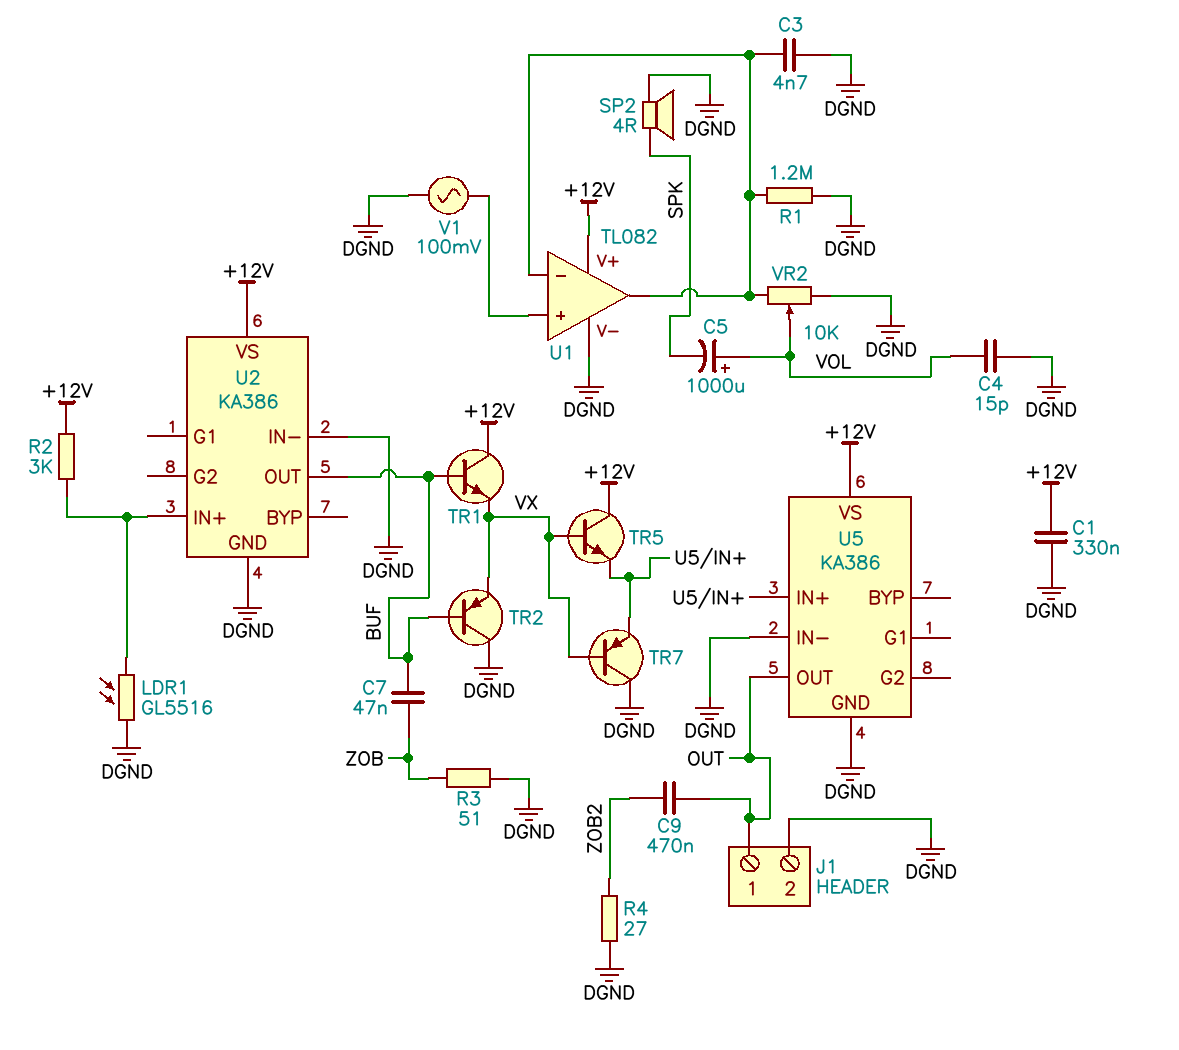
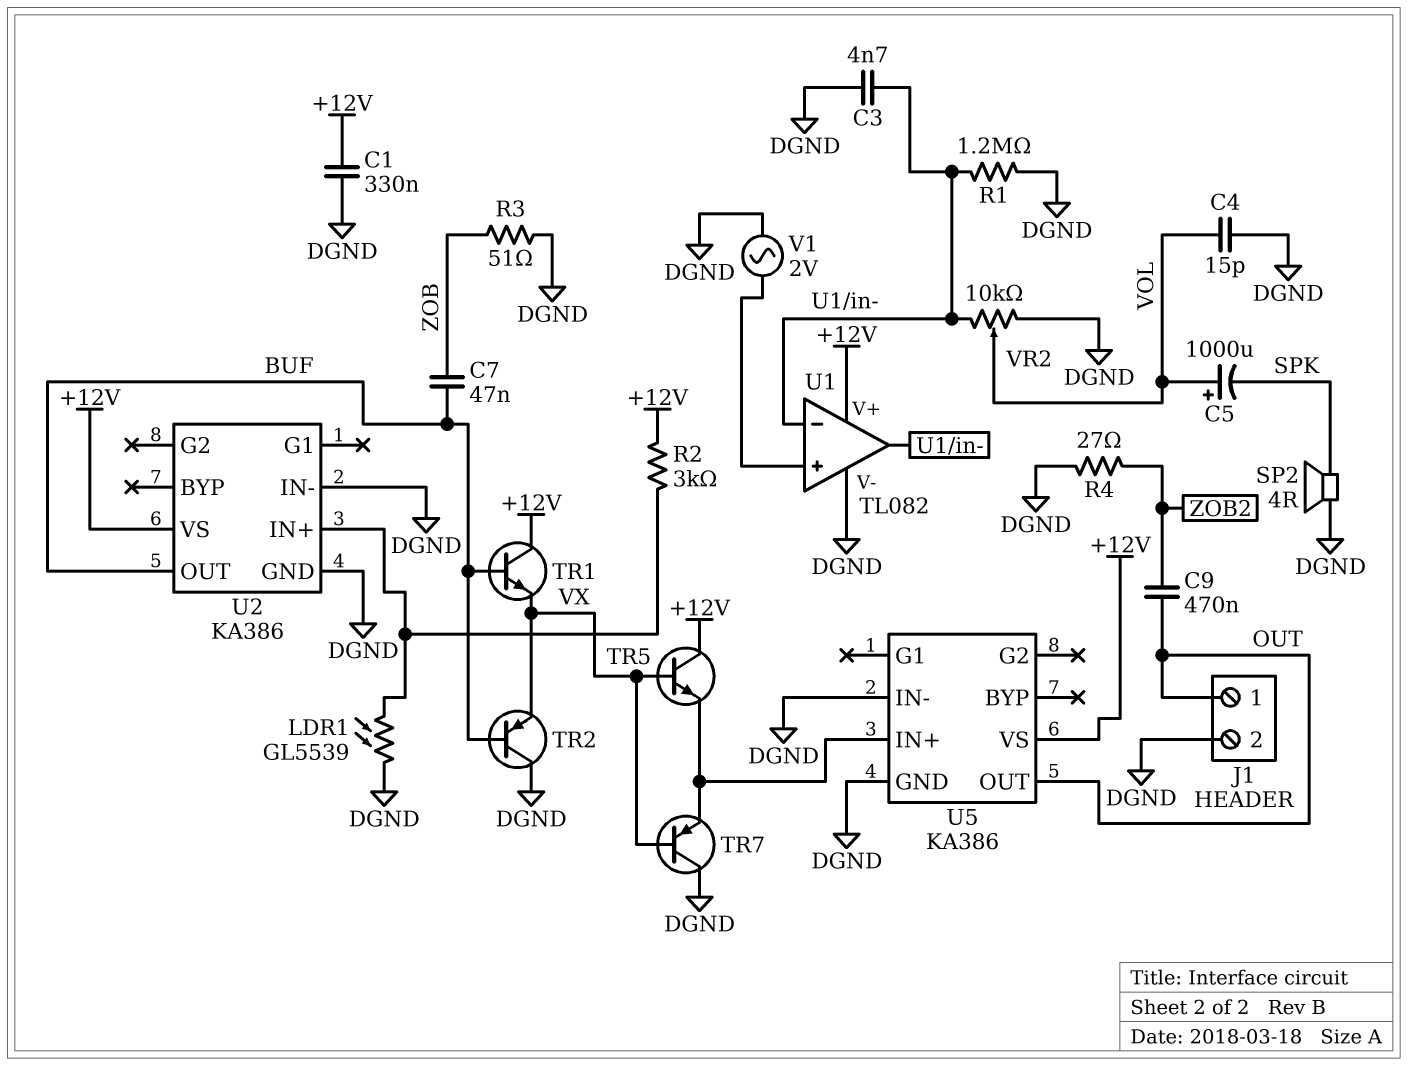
LDR1: GL5516 (DGND, U2/IN+) -> GL5539 (DGND, U2/IN+)
V1: AC 100mV (DGND, U1/in+) -> AC 2V (DGND, U1/in+)

